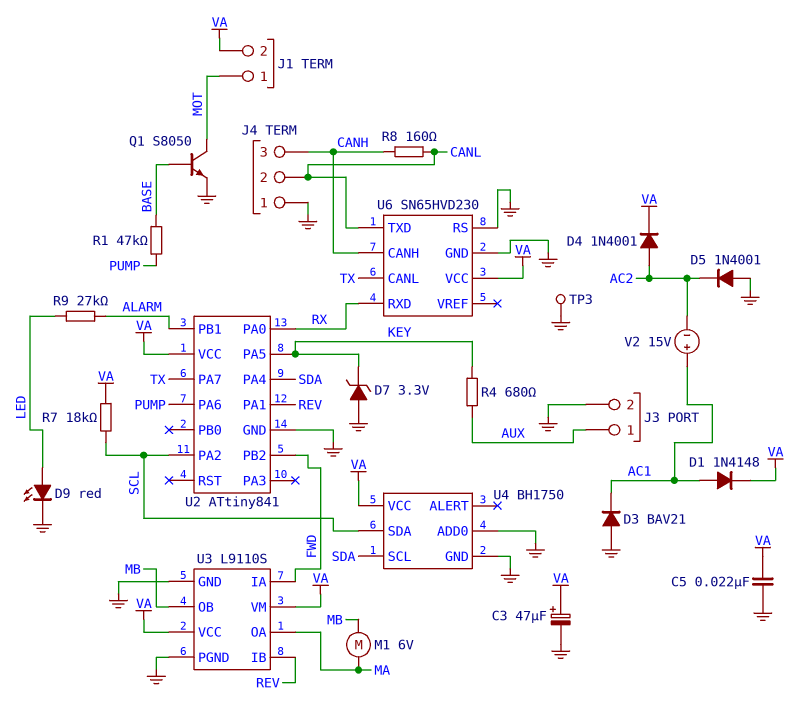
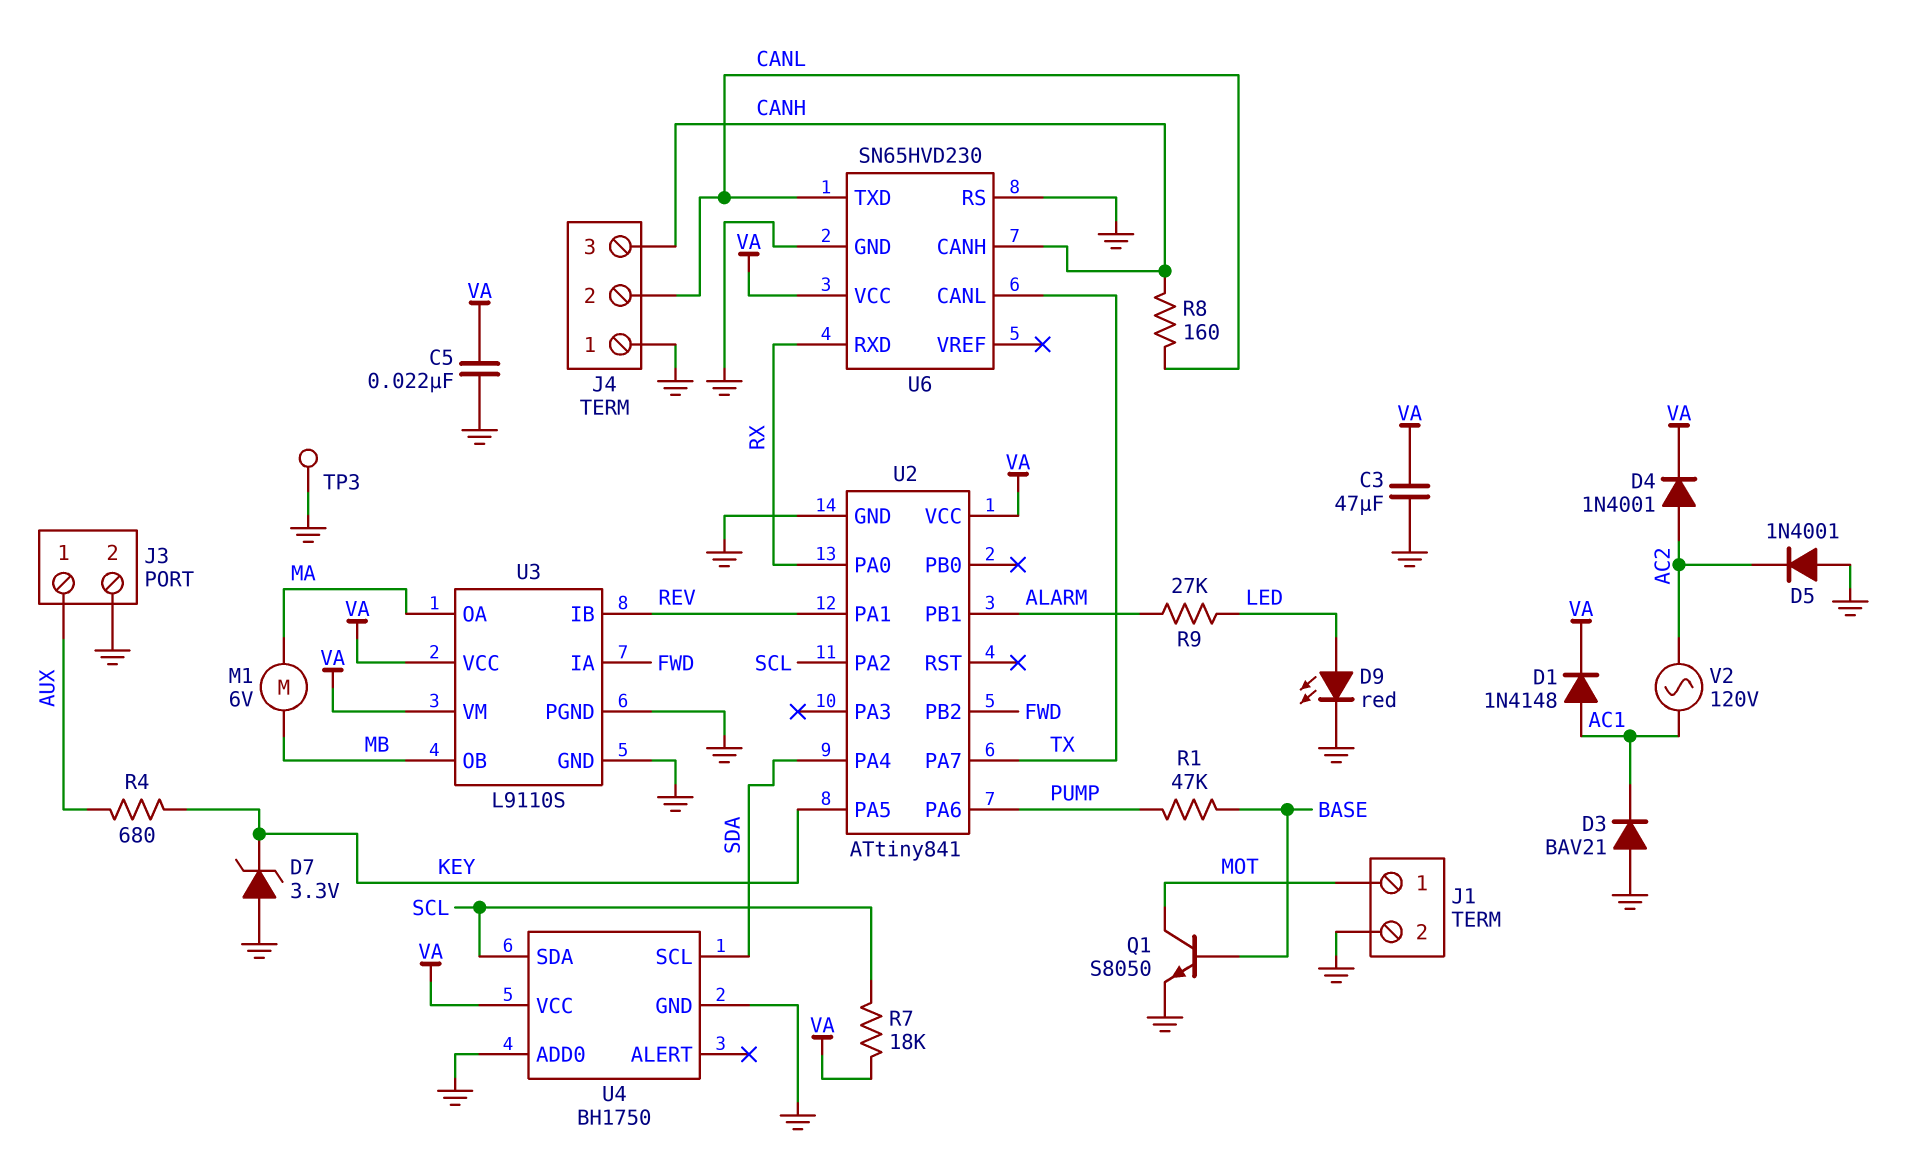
C3: 47uF (plus VA, minus GND) -> 47uF (GND, VA)
J1 pin 2: VA -> GND
V2: 15V (plus AC1, minus AC2) -> AC 120V (AC1, AC2)

